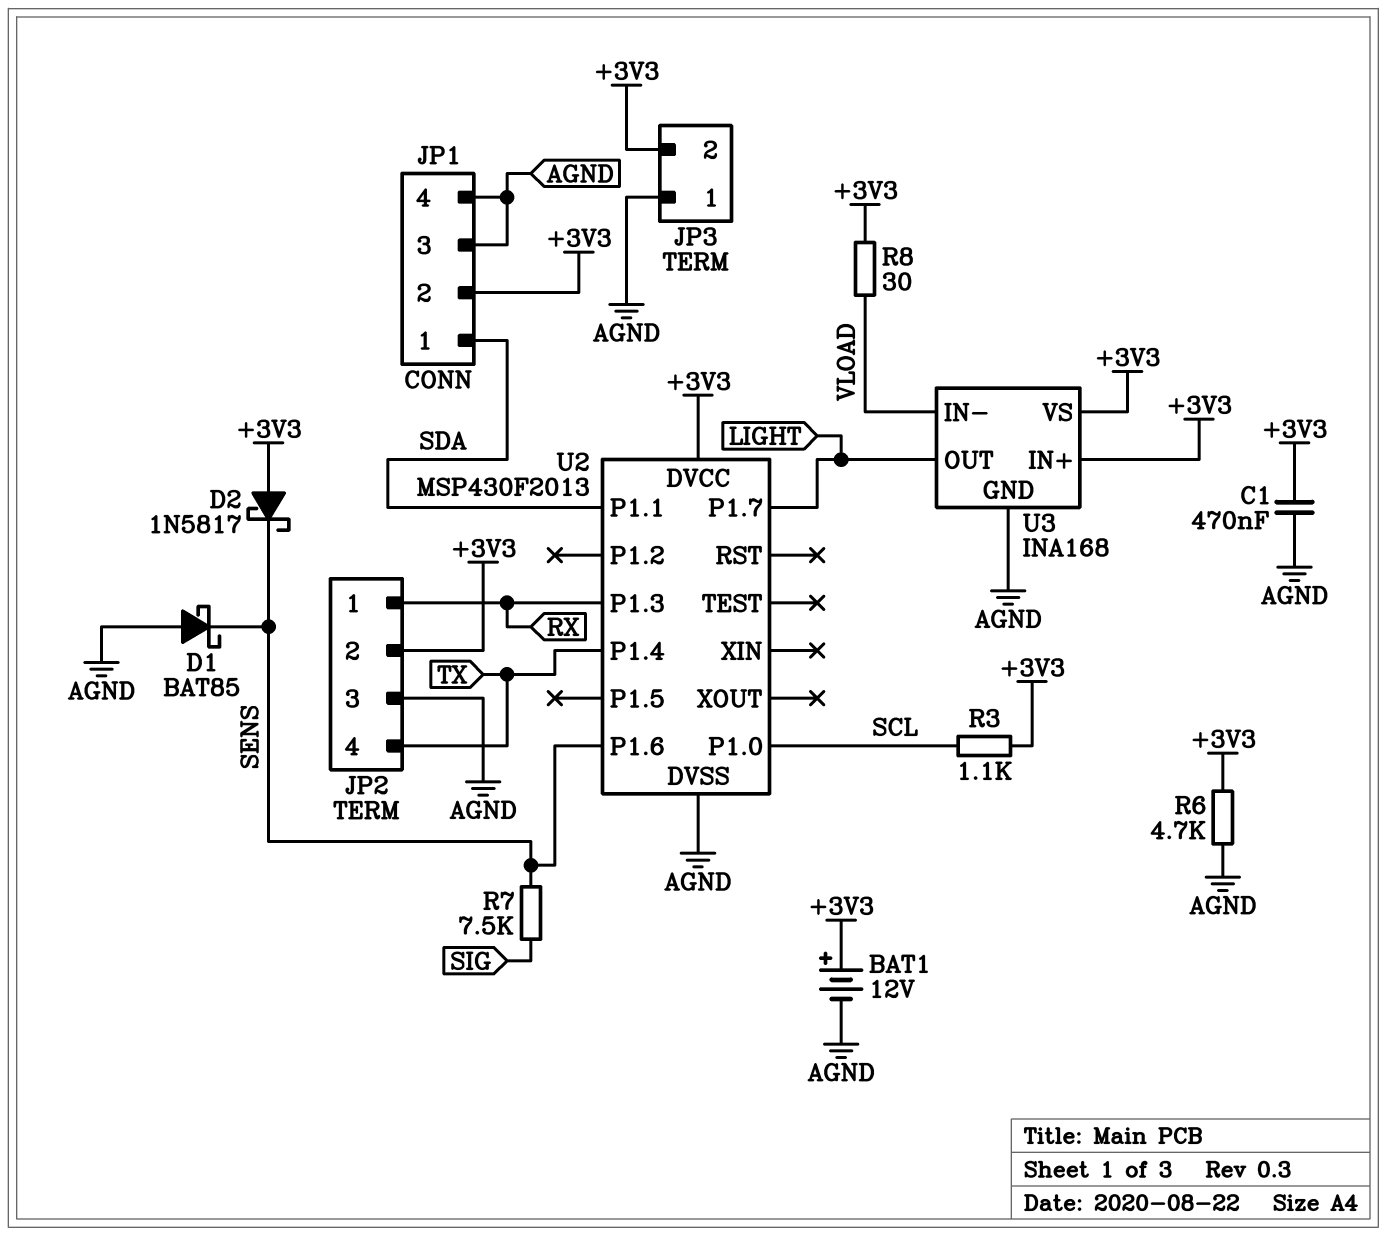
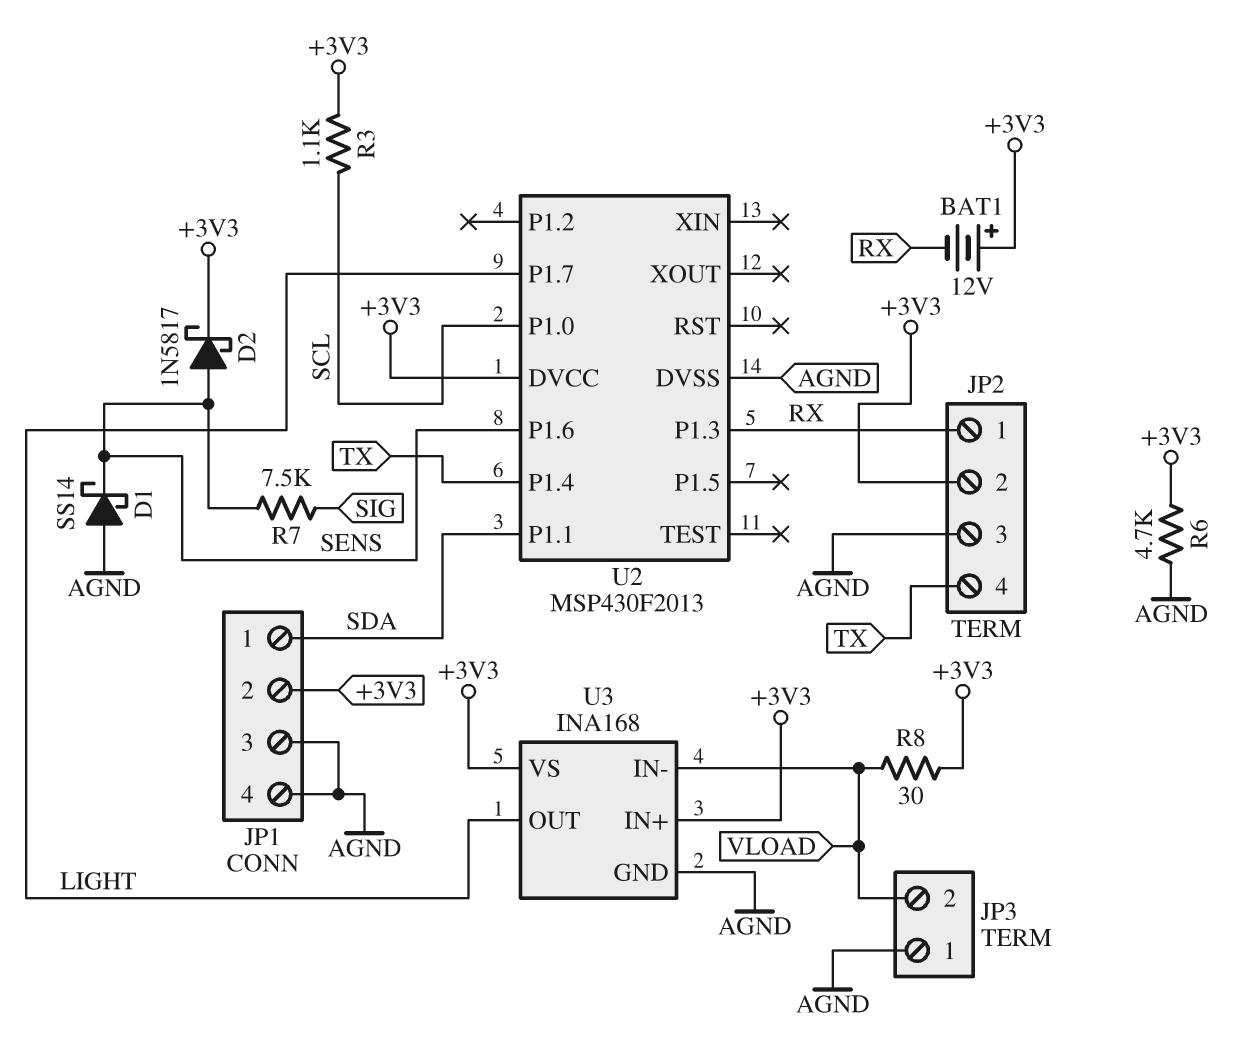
BAT1: 12V (plus +3V3, minus AGND) -> 12V (plus +3V3, minus RX)
C1: 470nF (+3V3, AGND) -> none
D1: schottky BAT85 (A AGND, K SENS) -> schottky SS14 (A AGND, K SENS)
D2: schottky 1N5817 (A +3V3, K SENS) -> schottky 1N5817 (A SENS, K +3V3)
JP3 pin 2: +3V3 -> VLOAD

